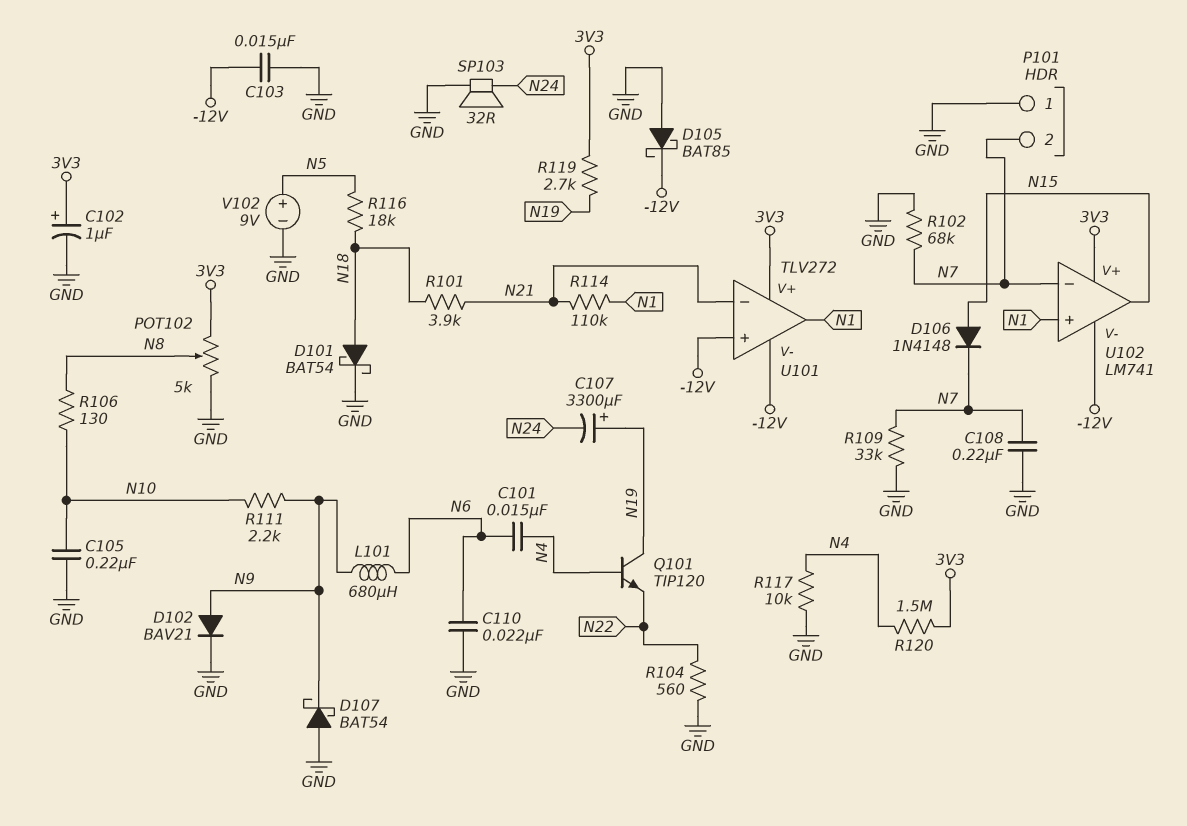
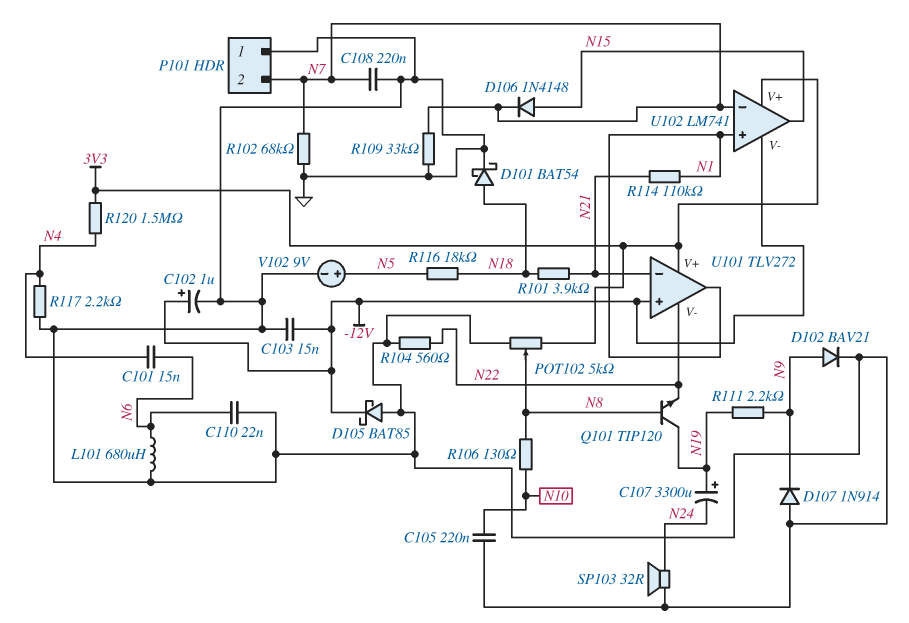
C102: 1uF (plus 3V3, minus GND) -> 1uF (plus -12V, minus GND)
D107: schottky BAT54 (A GND, K N9) -> diode 1N914 (A GND, K N9)
L101: 680uH (N6, N9) -> 680uH (GND, N6)
Q101: NPN TIP120 (B N4, C N19, E N22) -> NPN TIP120 (B N8, C N19, E N22)
R111: 2.2k (N9, N10) -> 2.2k (N9, N19)
R117: 10k (GND, N4) -> 2.2k (GND, N4)
R119: 2.7k (3V3, N19) -> none
U101 pin V-: -12V -> N22

